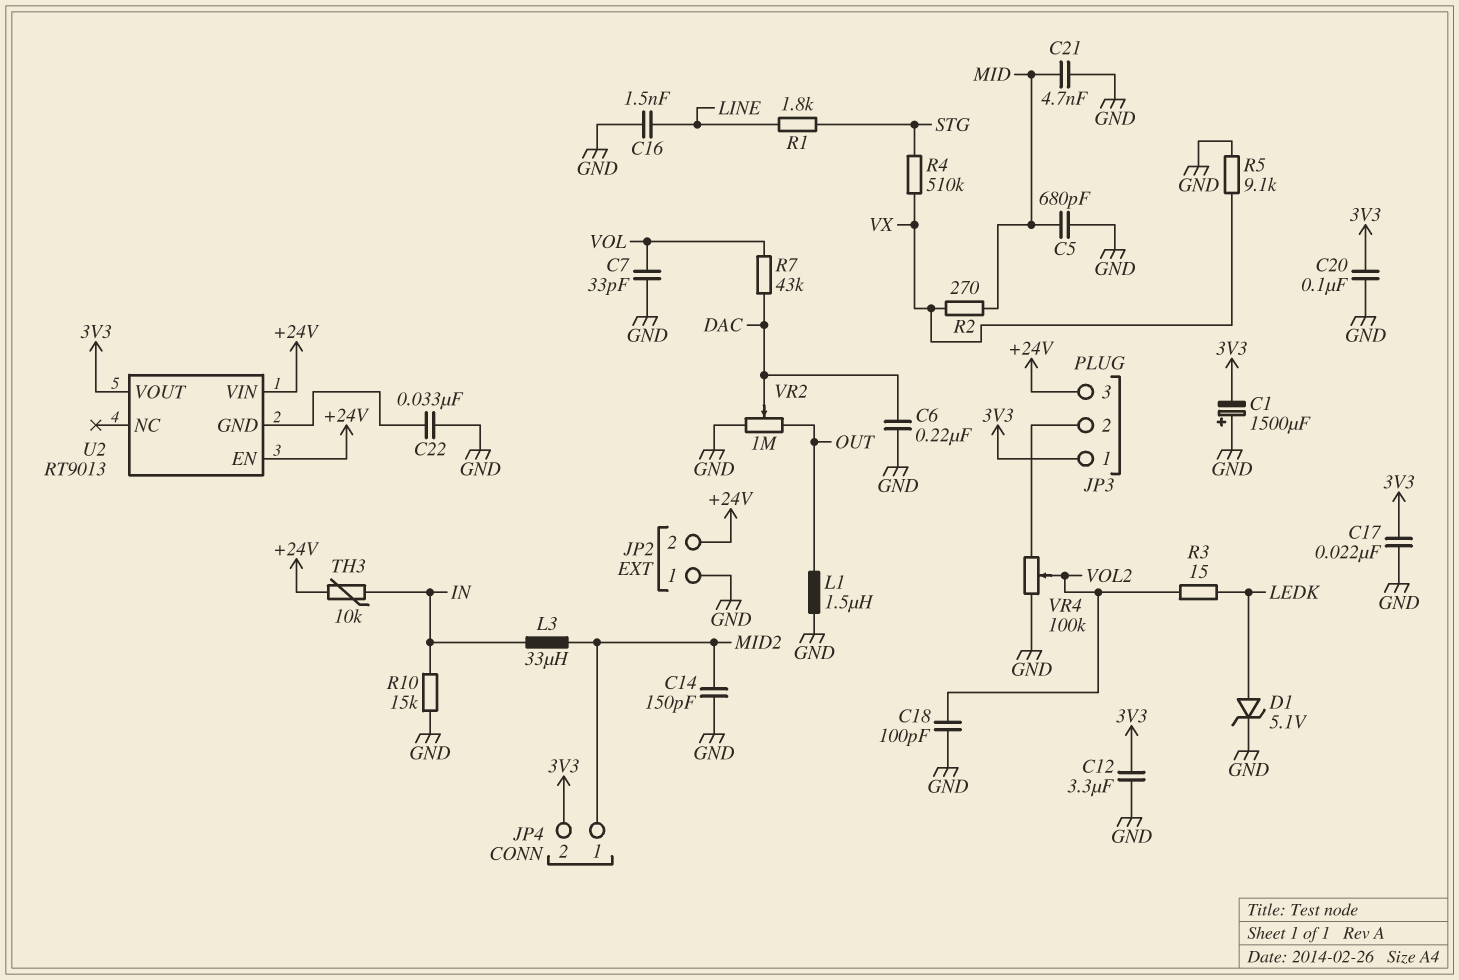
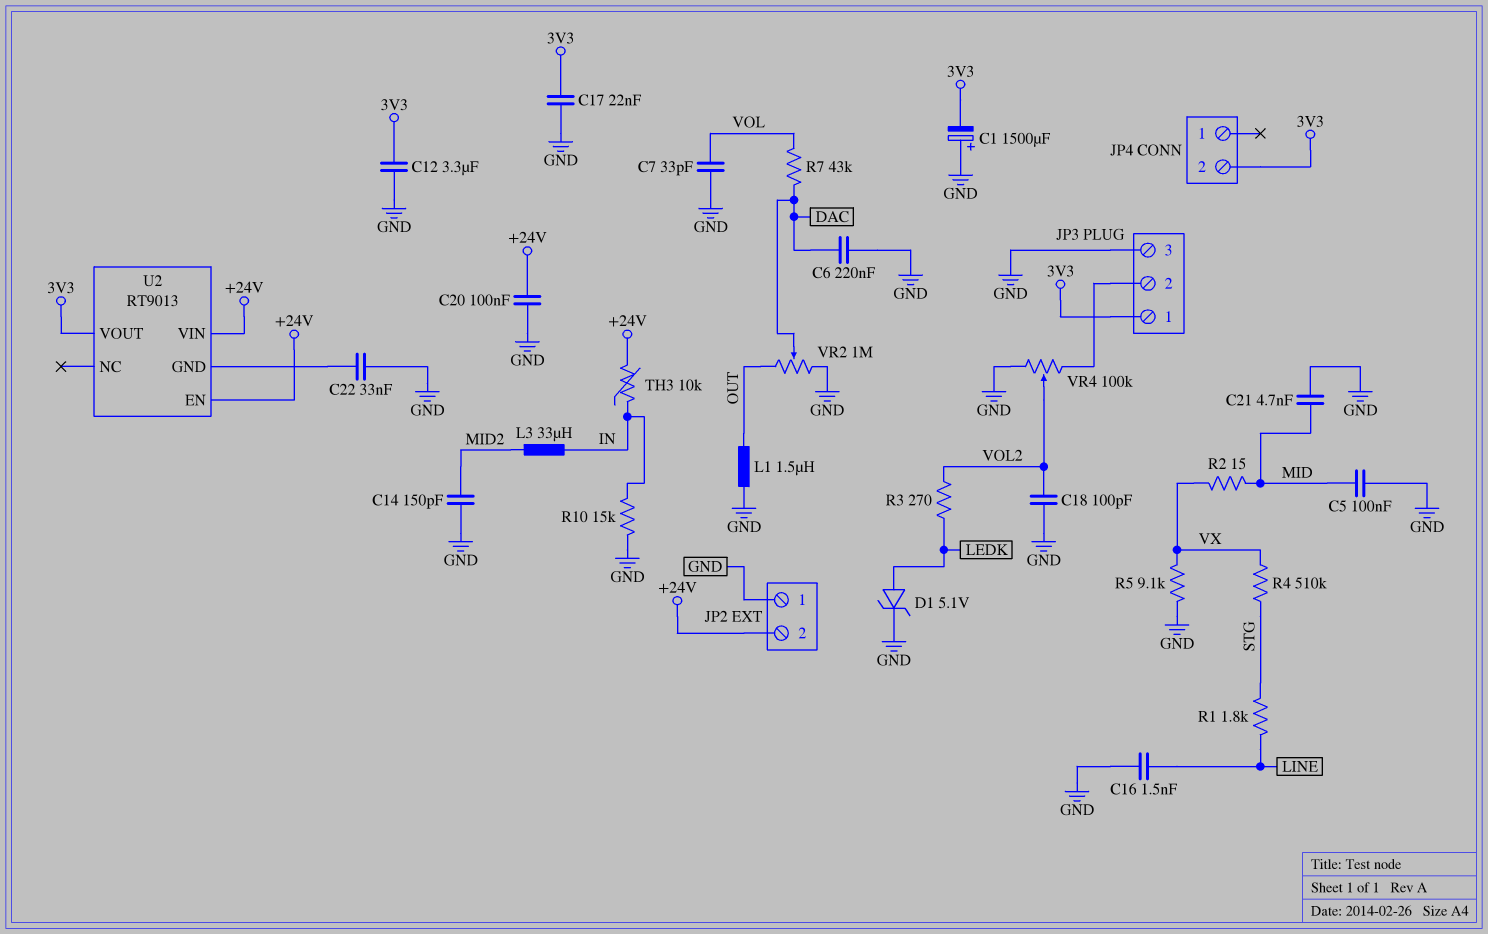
C5: 680pF (GND, MID) -> 100nF (GND, MID)
C20: 100nF (3V3, GND) -> 100nF (+24V, GND)
JP3 pin 3: +24V -> GND
JP4 pin 1: MID2 -> none
R2: 270 (MID, VX) -> 15 (MID, VX)
R3: 15 (LEDK, VOL2) -> 270 (LEDK, VOL2)

